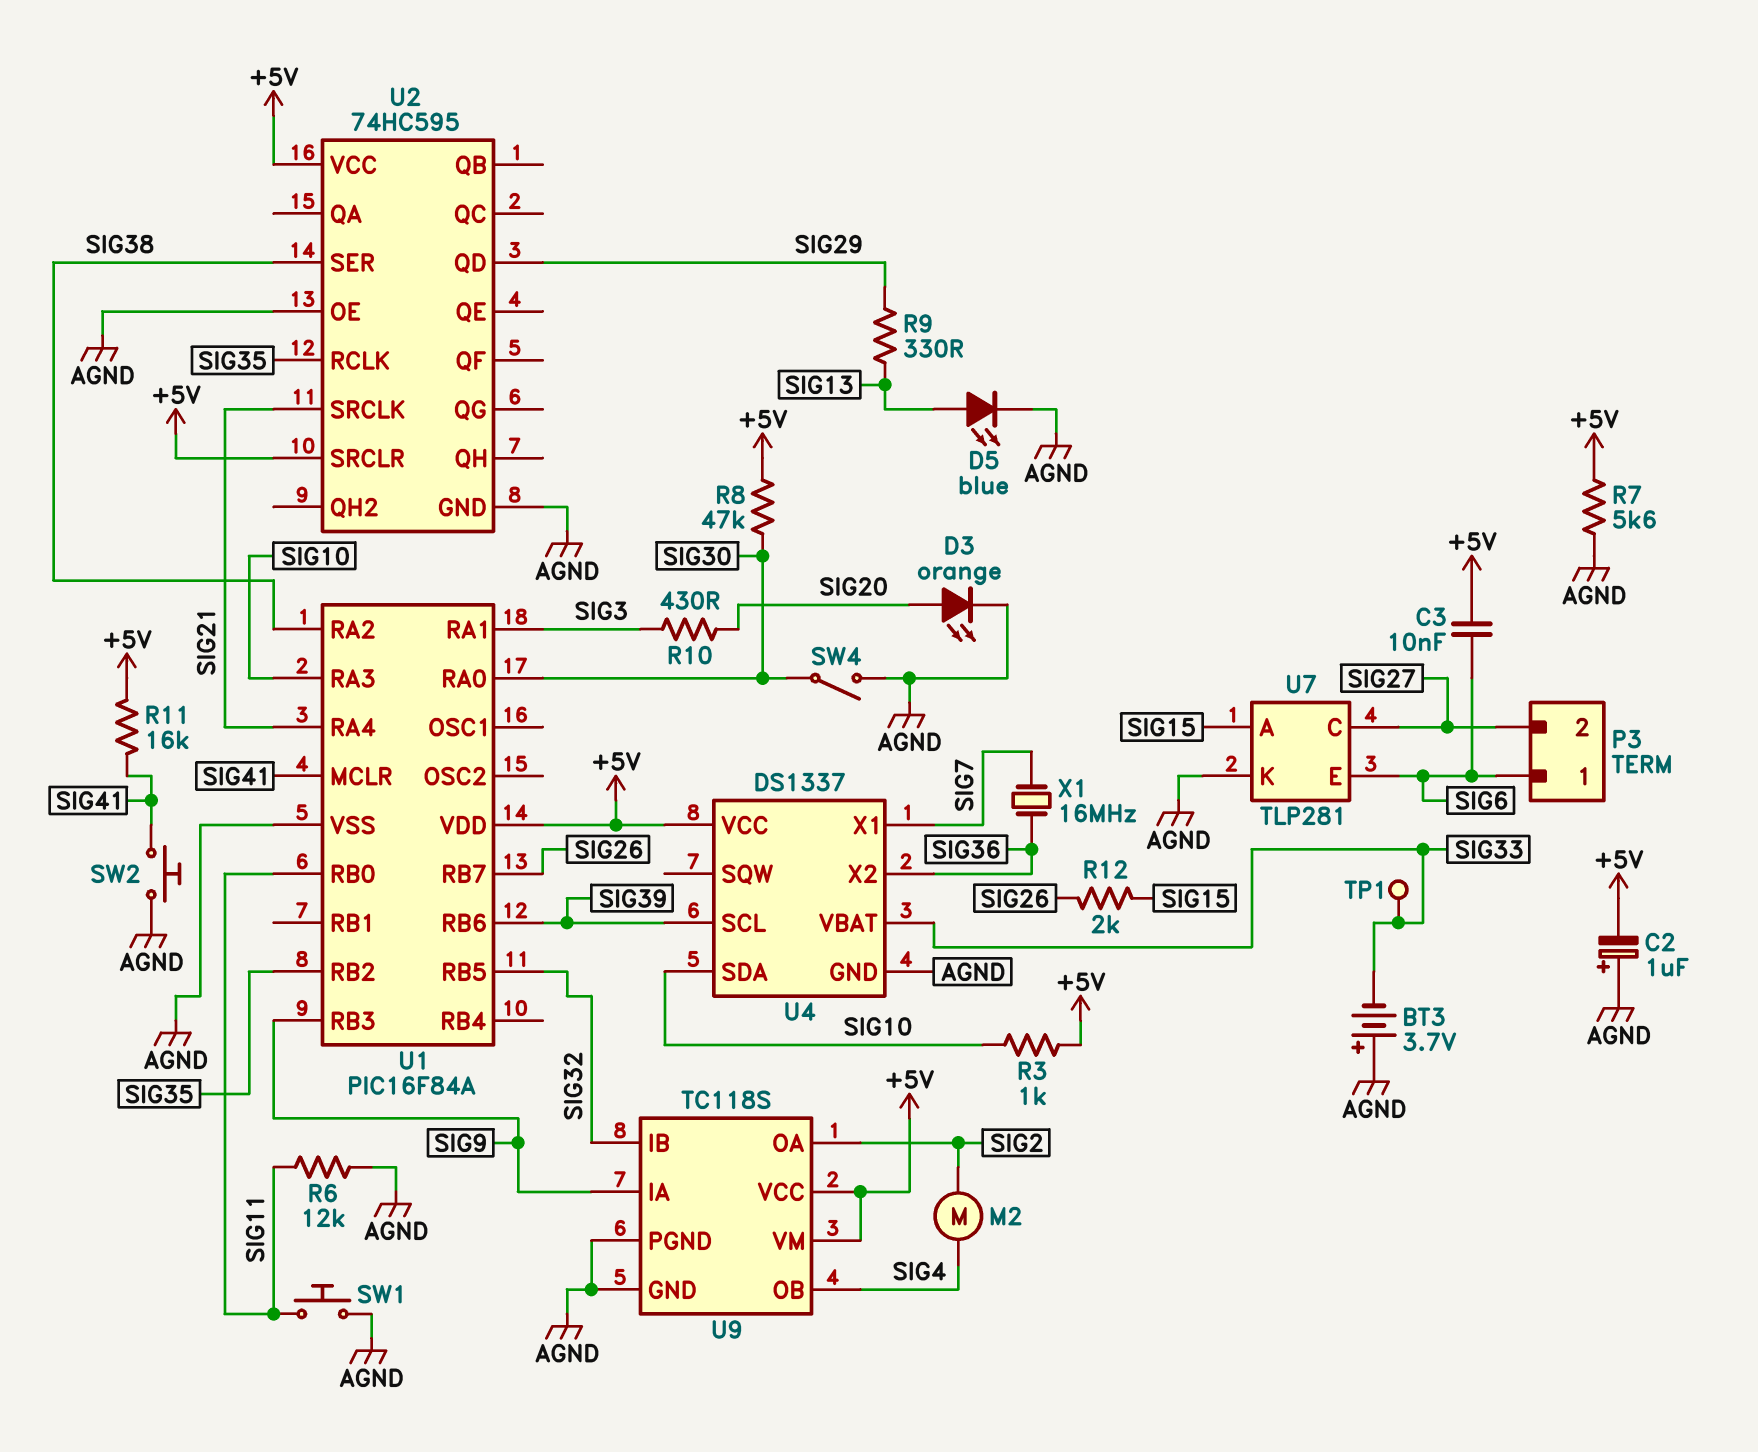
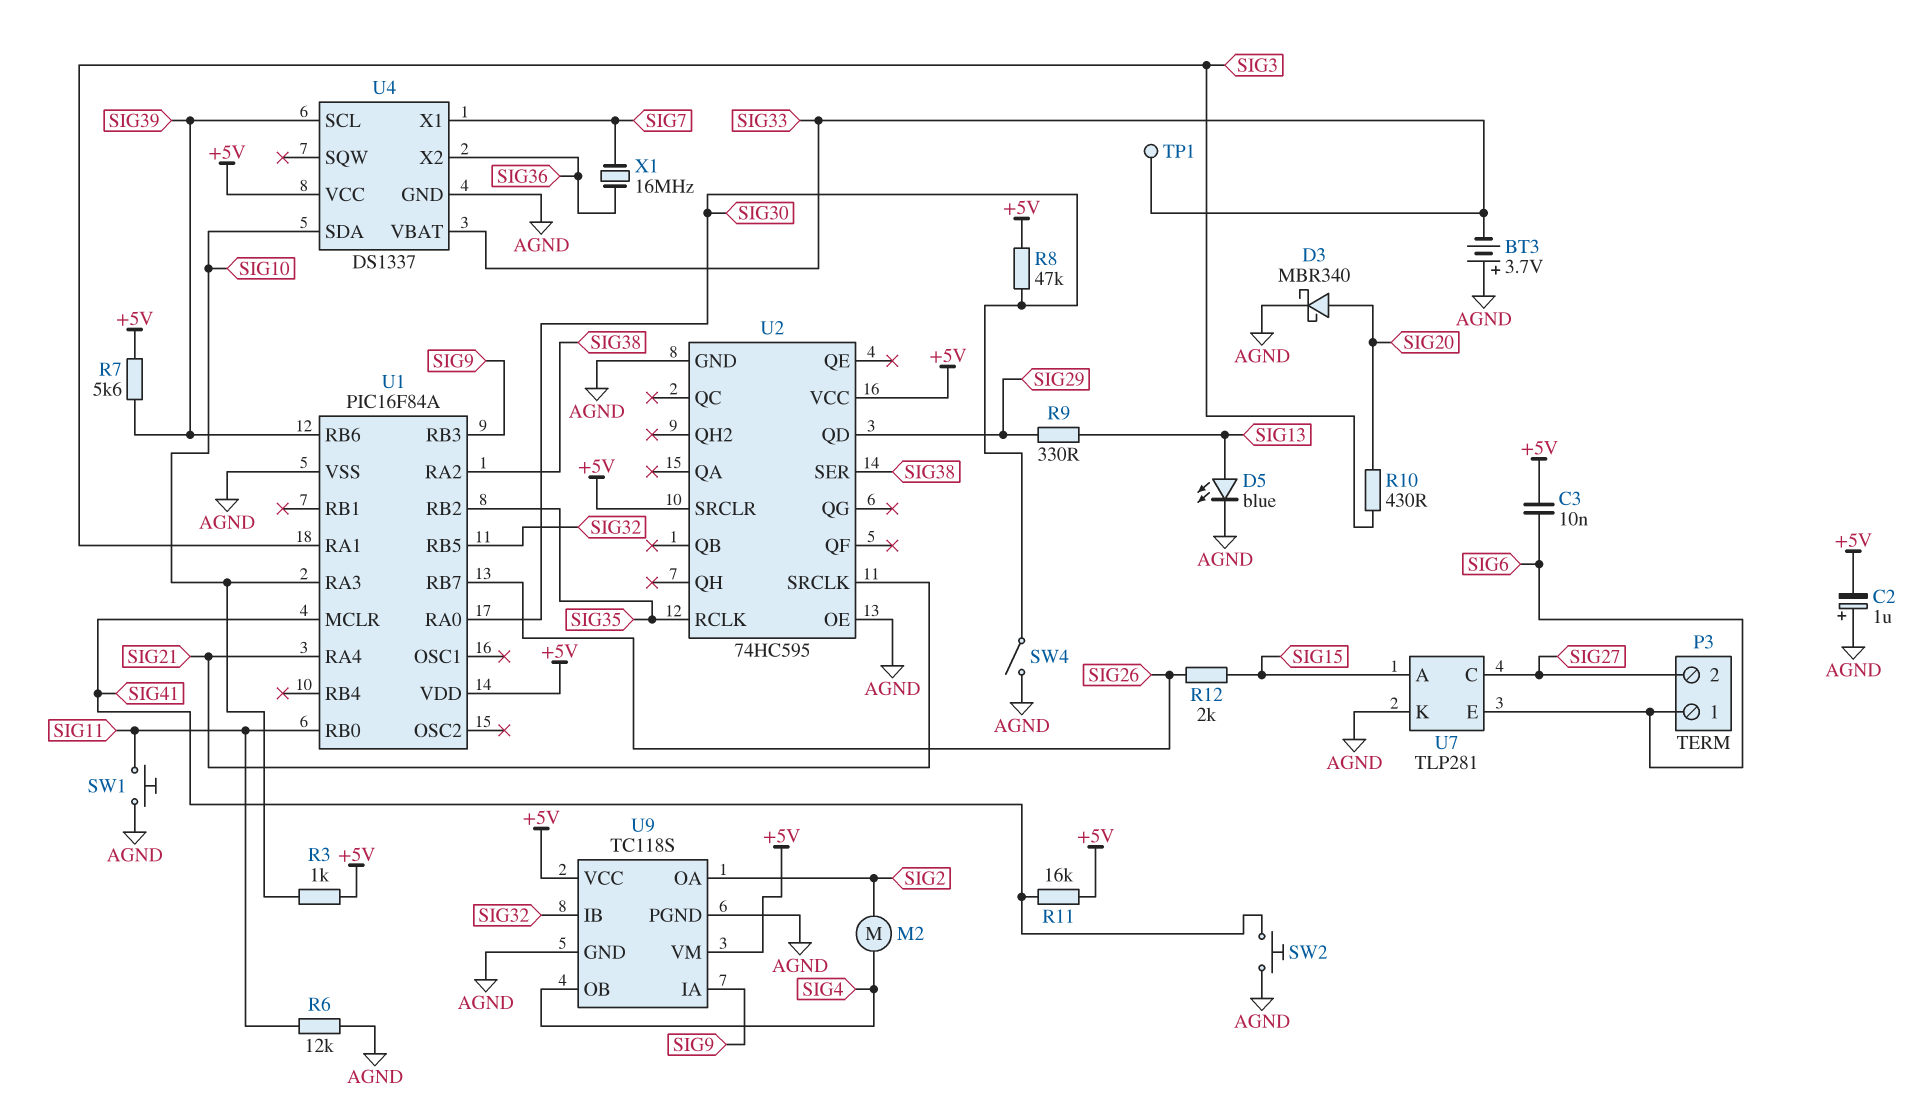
D3: LED orange (A SIG20, K AGND) -> schottky MBR340 (A SIG20, K AGND)
R7: 5.6k (+5V, AGND) -> 5.6k (+5V, SIG39)

